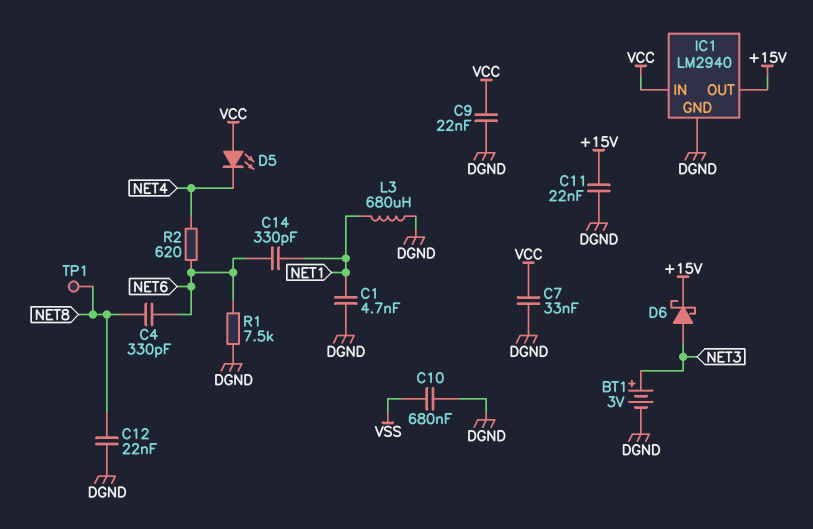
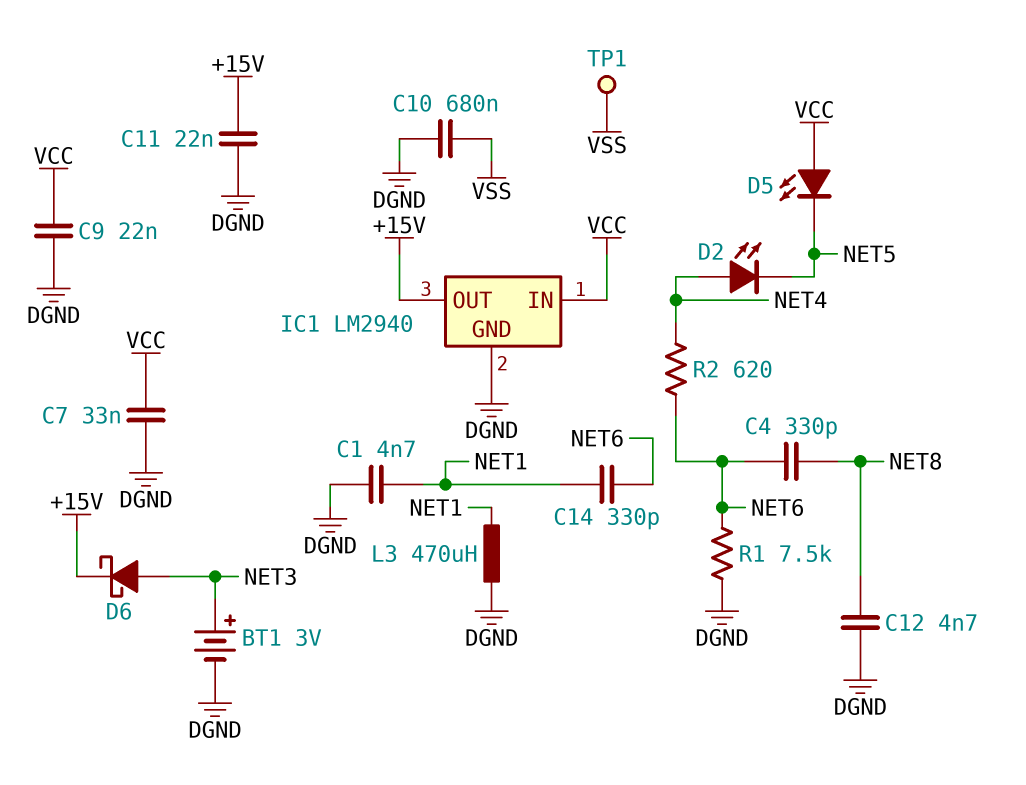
C12: 22nF (DGND, NET8) -> 4.7nF (DGND, NET8)
D2: none -> LED (A NET4, K NET5)
D5: LED (A VCC, K NET4) -> LED (A VCC, K NET5)
L3: 680uH (DGND, NET1) -> 470uH (DGND, NET1)
TP1: test point (NET8) -> test point (VSS)

